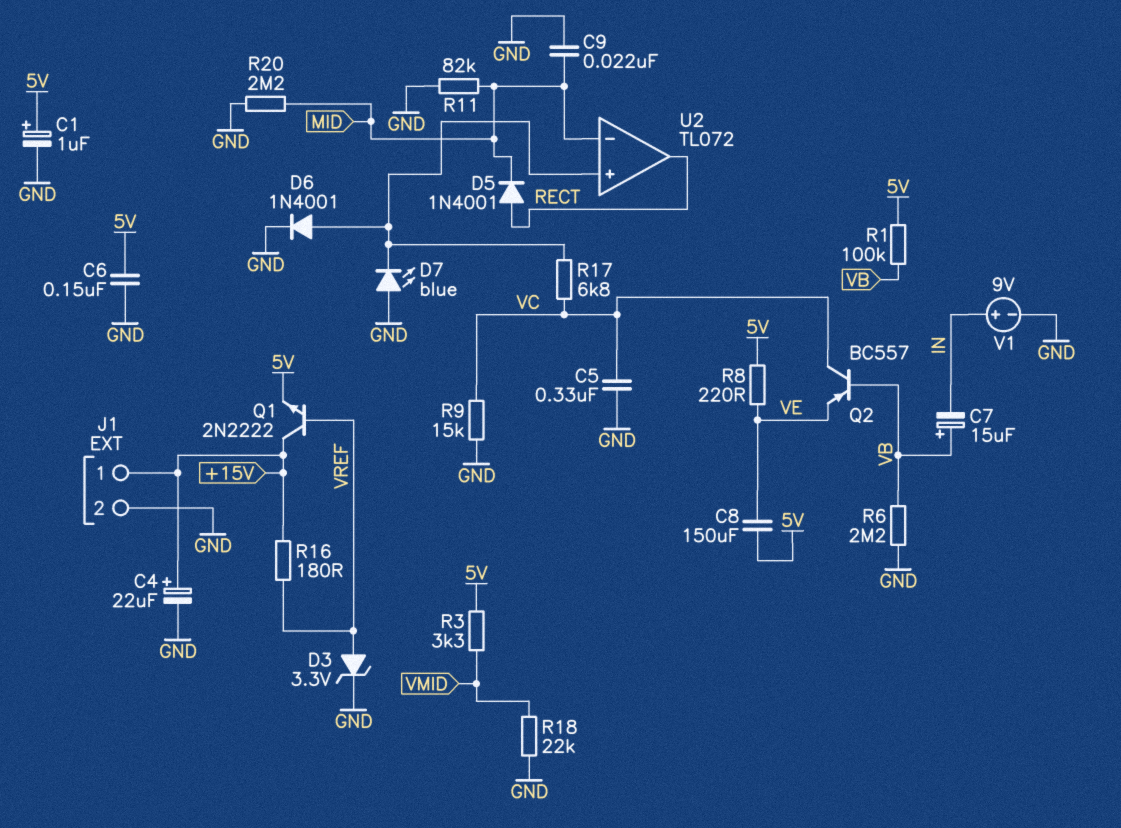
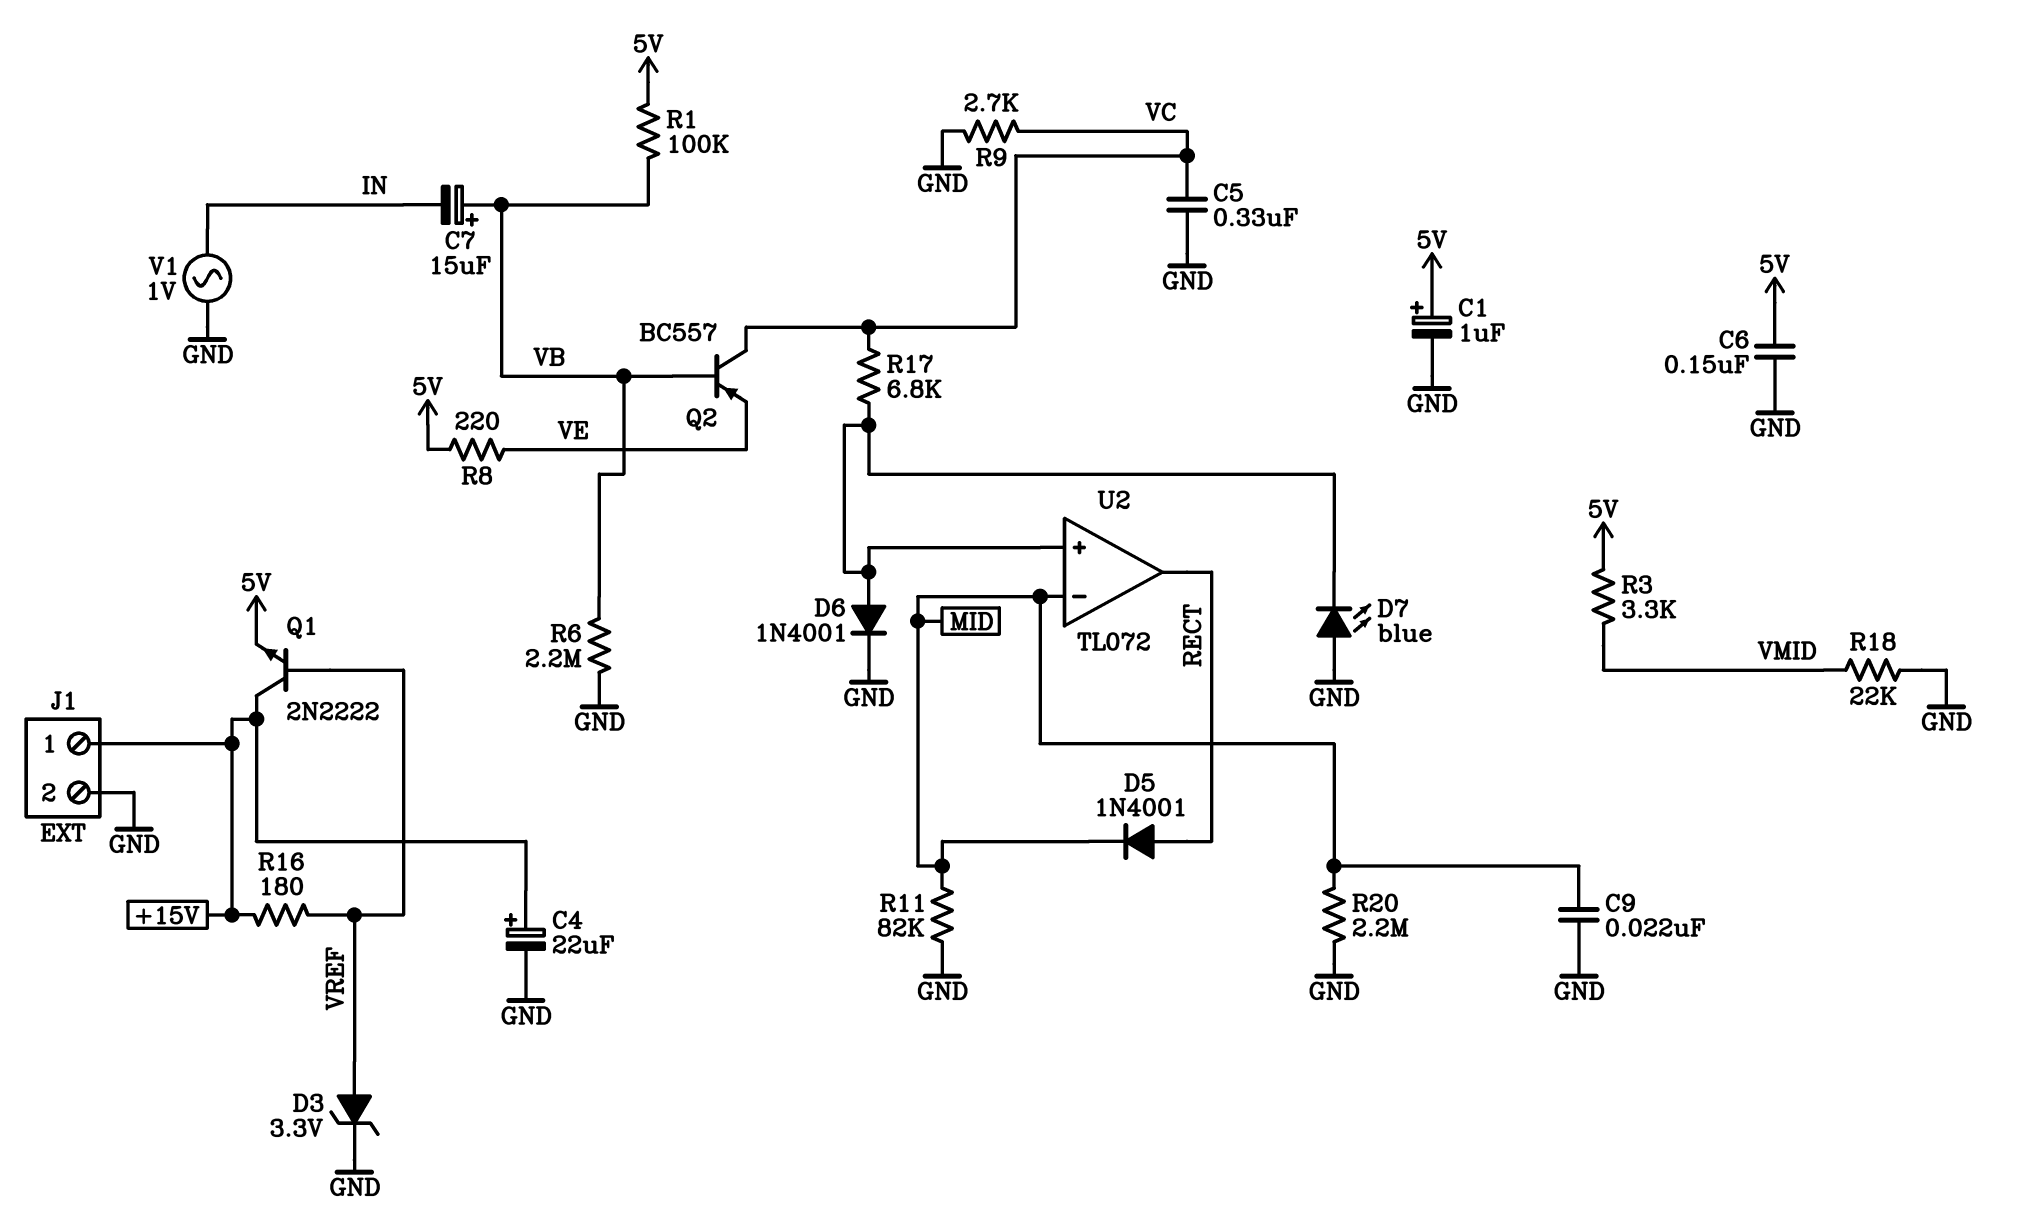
C8: 150uF (5V, VE) -> none
R9: 15k (GND, VC) -> 2.7k (GND, VC)
V1: 9V (plus IN, minus GND) -> AC 1V (GND, IN)

